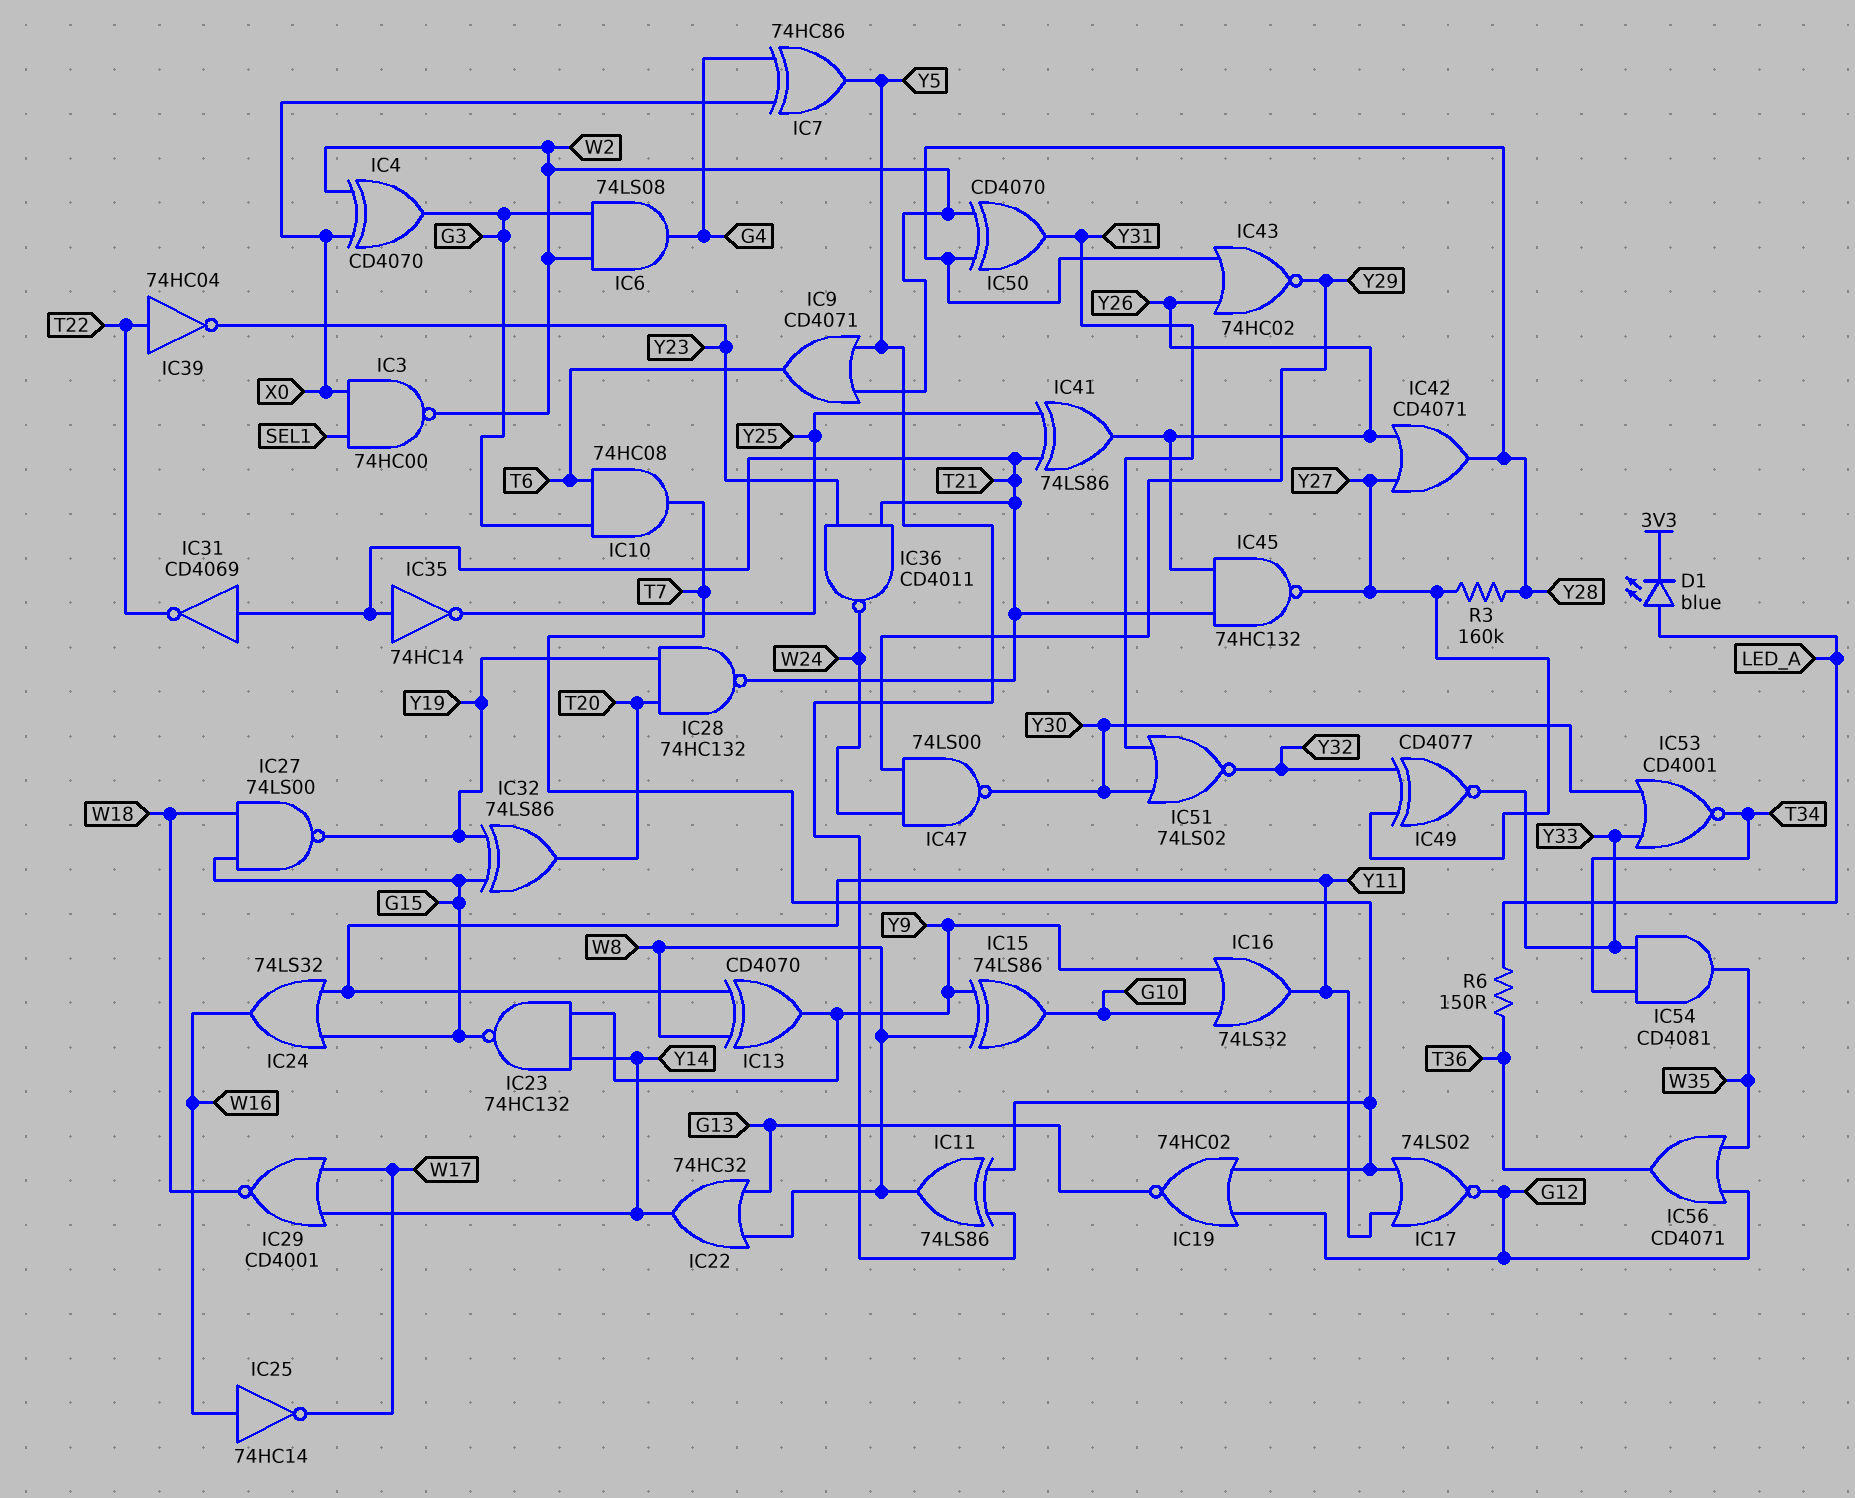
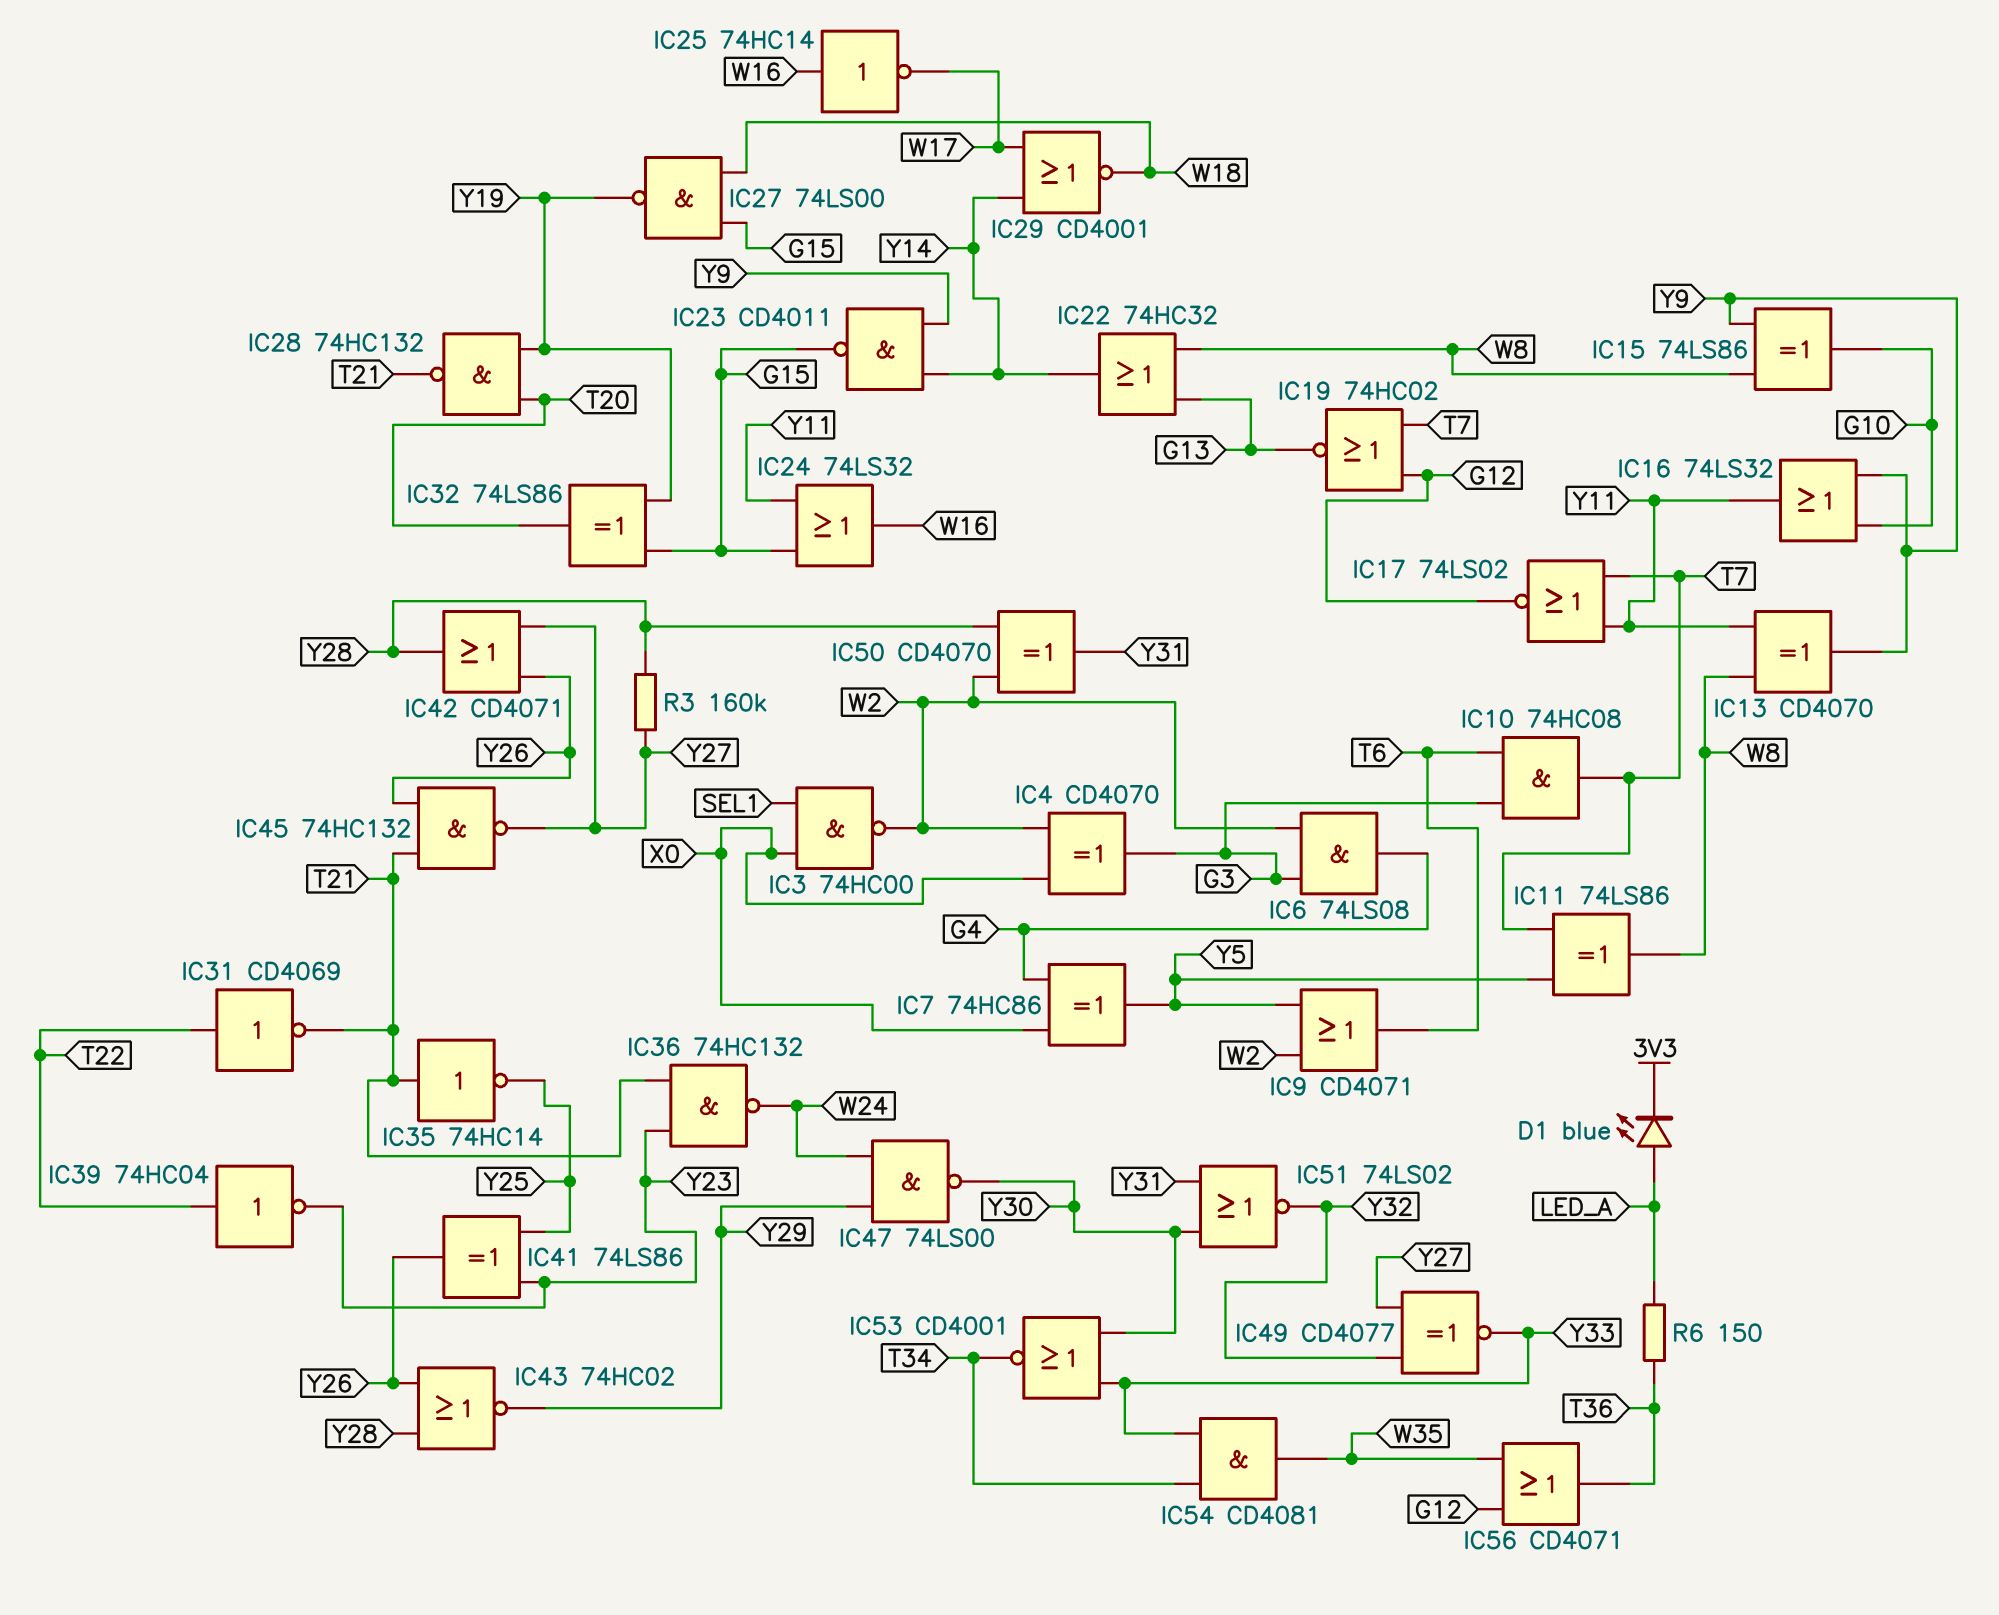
IC23: NAND 74HC132 (in Y9, in Y14, out G15) -> NAND CD4011 (in Y9, in Y14, out G15)
IC31: NOT CD4069 (in T21, out T22) -> NOT CD4069 (in T22, out T21)
IC36: NAND CD4011 (in T21, in Y23, out W24) -> NAND 74HC132 (in T21, in Y23, out W24)
IC41: XOR 74LS86 (in T21, in Y25, out Y26) -> XOR 74LS86 (in Y23, in Y25, out Y26)

